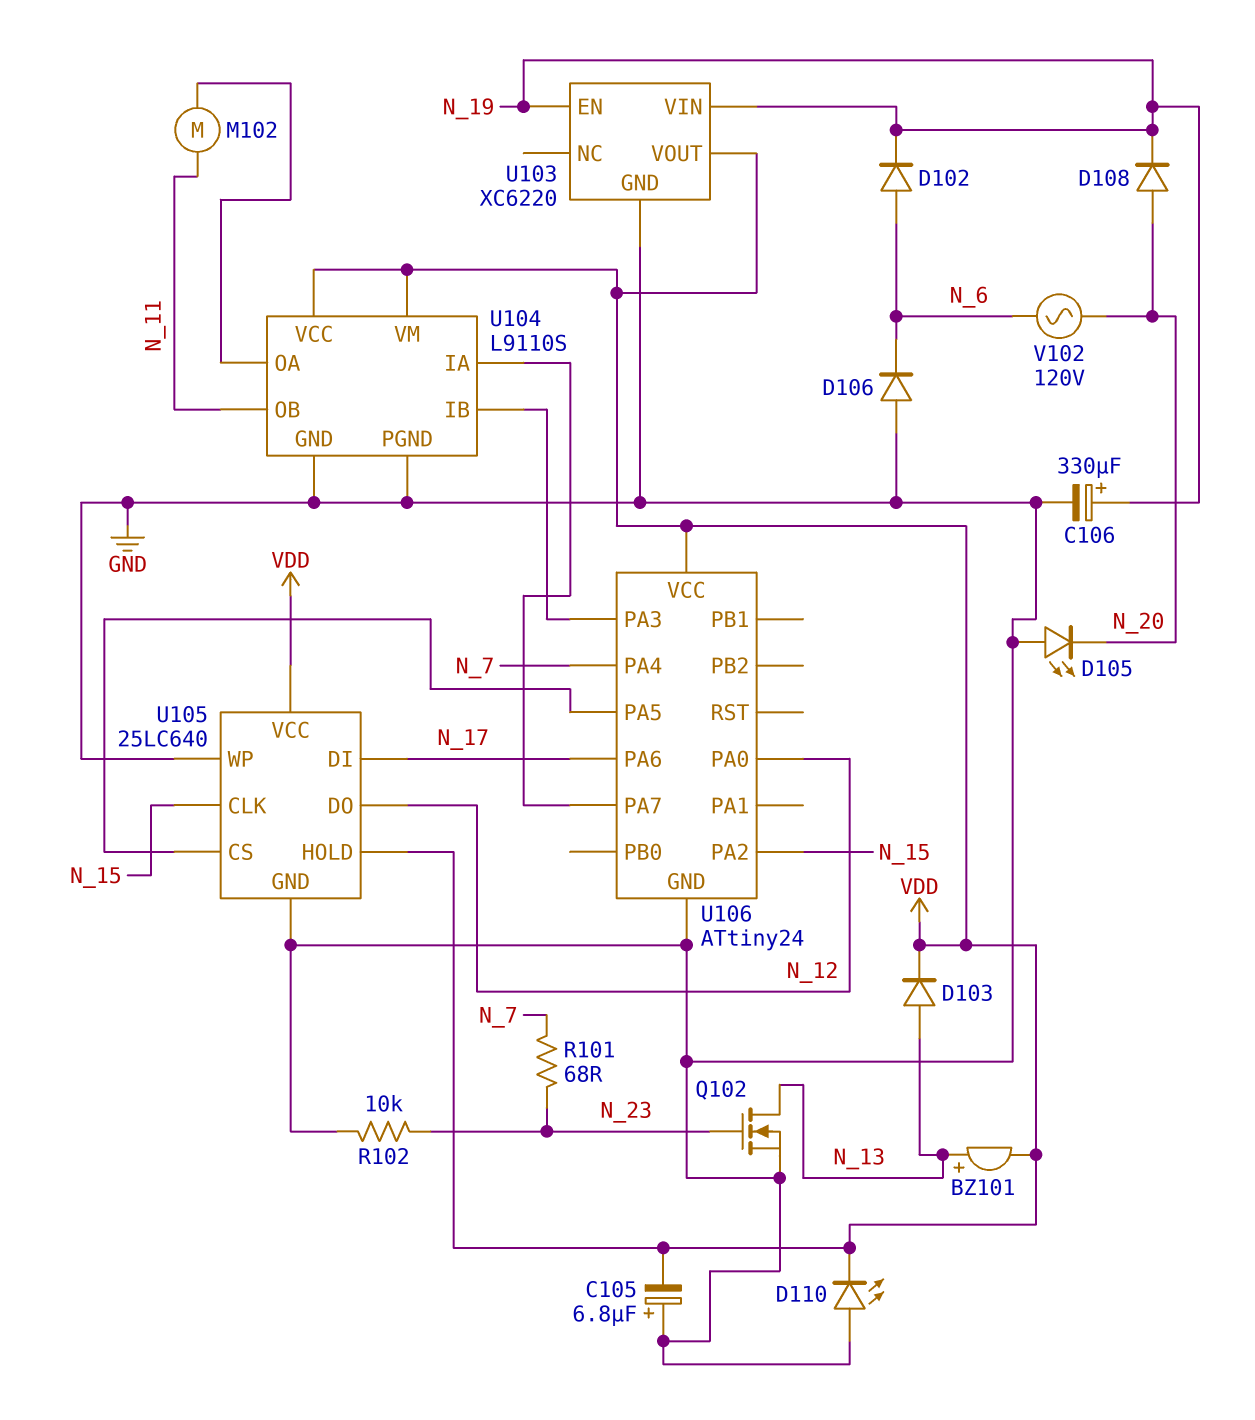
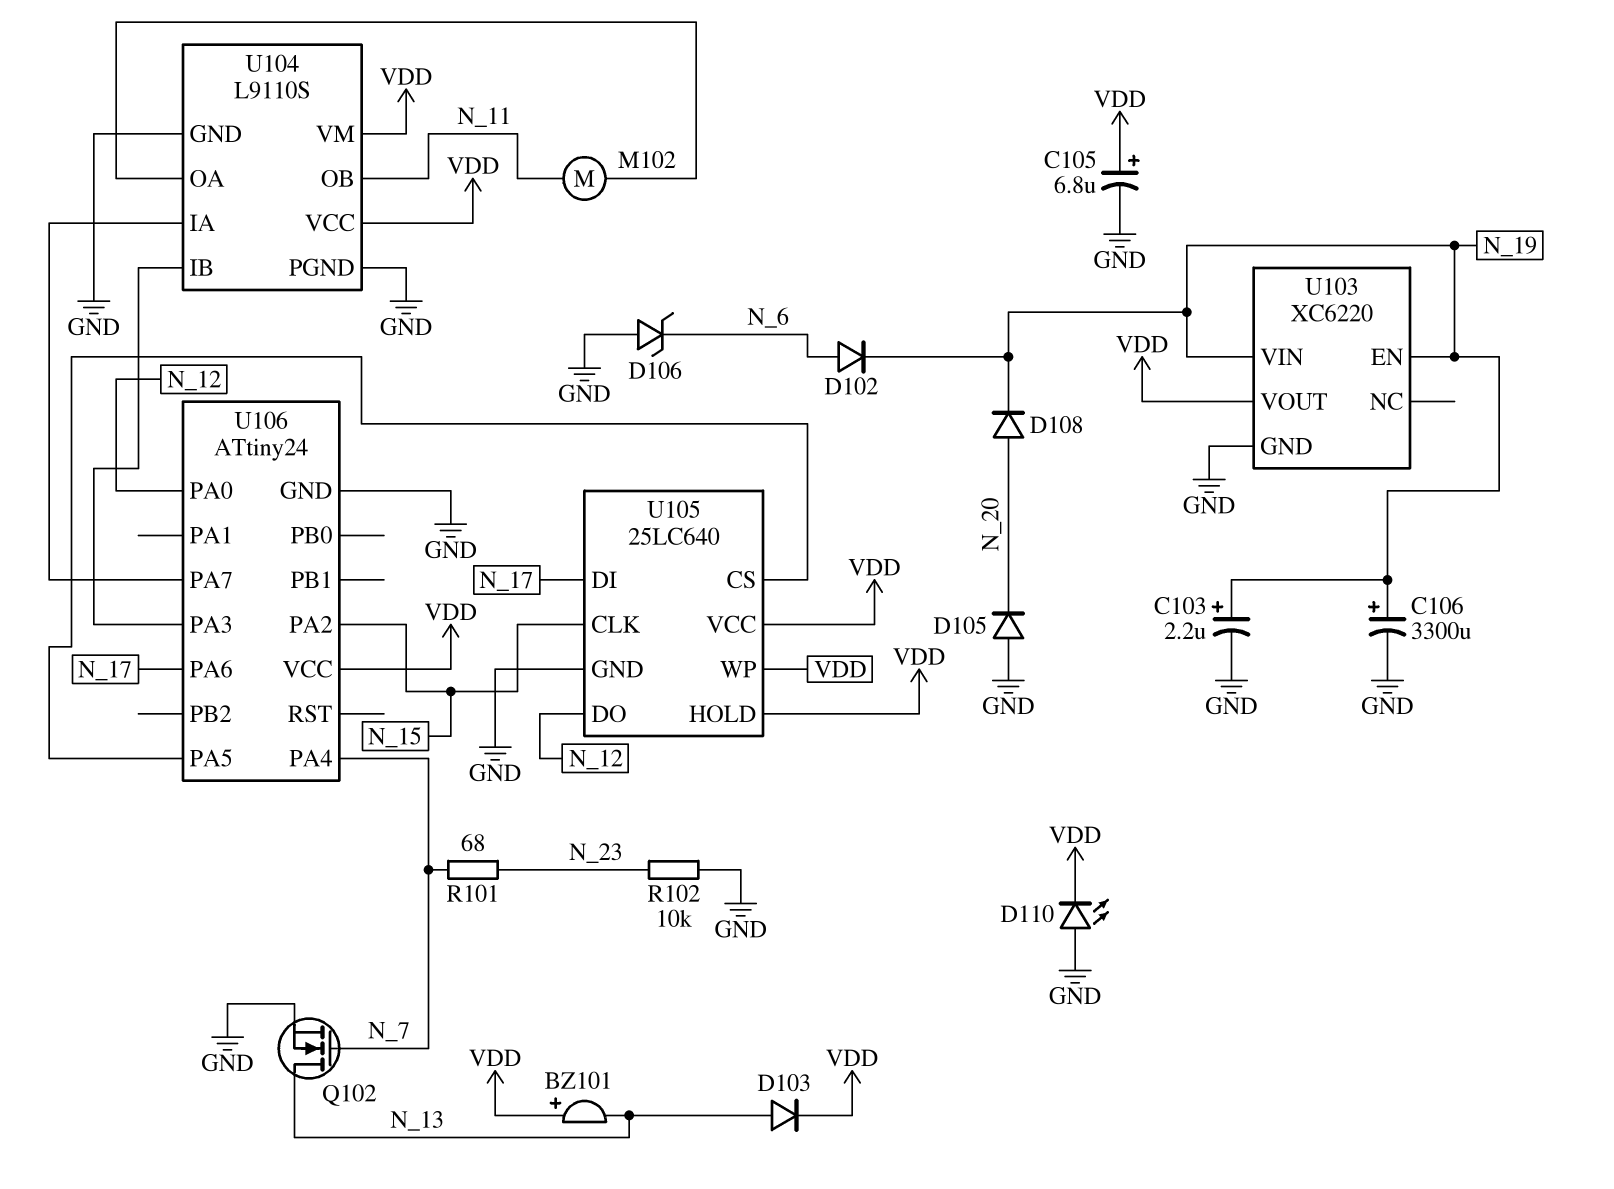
BZ101: buzzer (plus N_13, minus VDD) -> buzzer (plus VDD, minus N_13)
C103: none -> 2.2uF (plus N_19, minus GND)
C105: 6.8uF (plus GND, minus VDD) -> 6.8uF (plus VDD, minus GND)
C106: 330uF (plus N_19, minus GND) -> 3300uF (plus N_19, minus GND)
D105: LED (A GND, K N_20) -> diode (A GND, K N_20)
D106: diode (A GND, K N_6) -> zener (A GND, K N_6)
Q102: NMOS (G N_23, D N_13, S GND) -> NMOS (G N_7, D N_13, S GND)
U105 pin WP: GND -> VDD
V102: AC 120V (N_6, N_20) -> none

